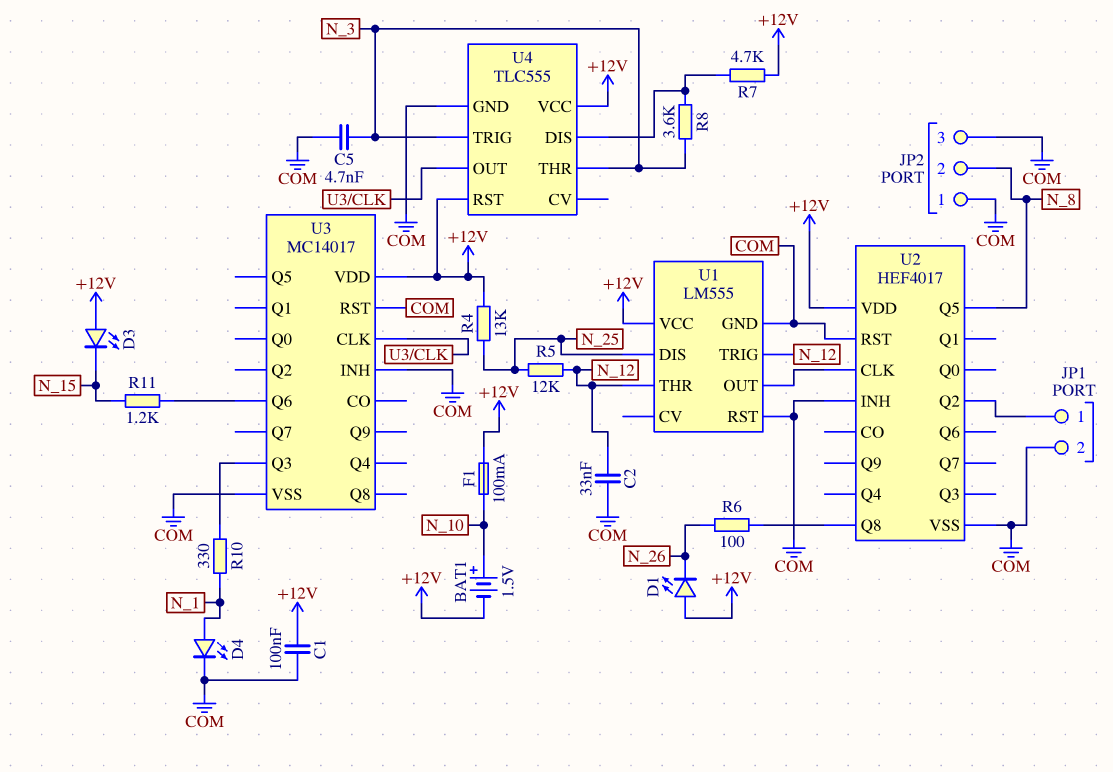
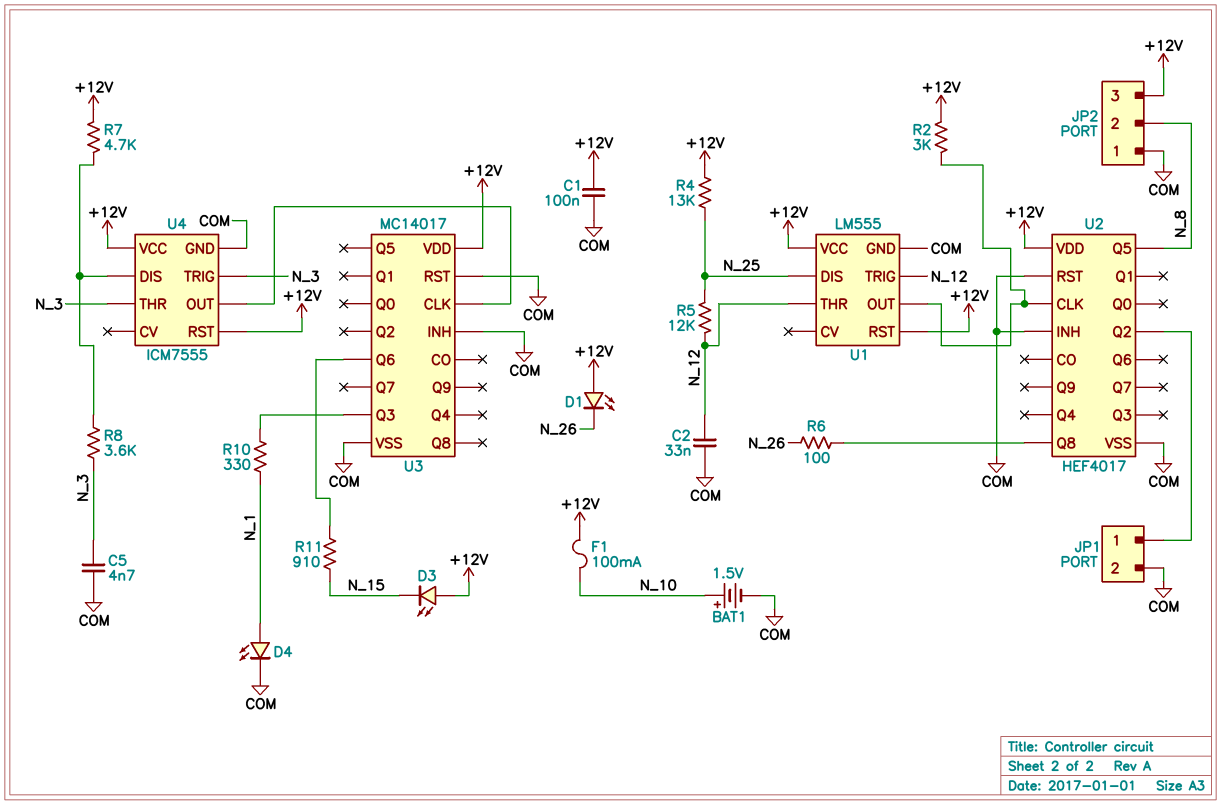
BAT1: 1.5V (plus N_10, minus +12V) -> 1.5V (plus N_10, minus COM)
JP2 pin 3: COM -> +12V
R2: none -> 3k (+12V, U1/OUT)
R11: 1.2k (N_15, U3/Q6) -> 910 (N_15, U3/Q6)
U1 pin RST: COM -> +12V
U4: TLC555 -> ICM7555

